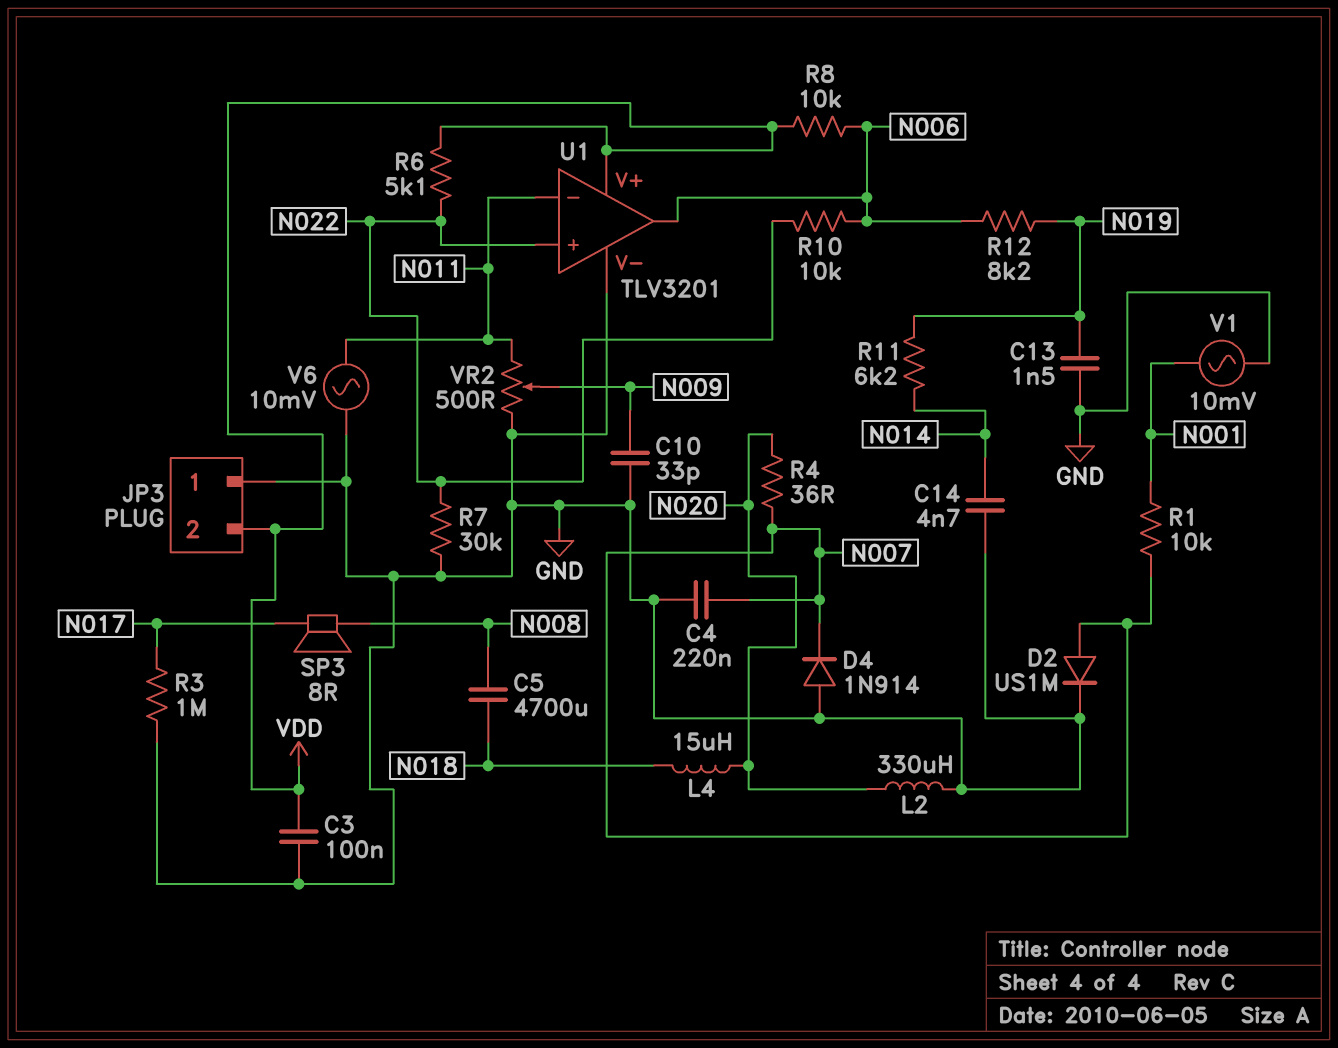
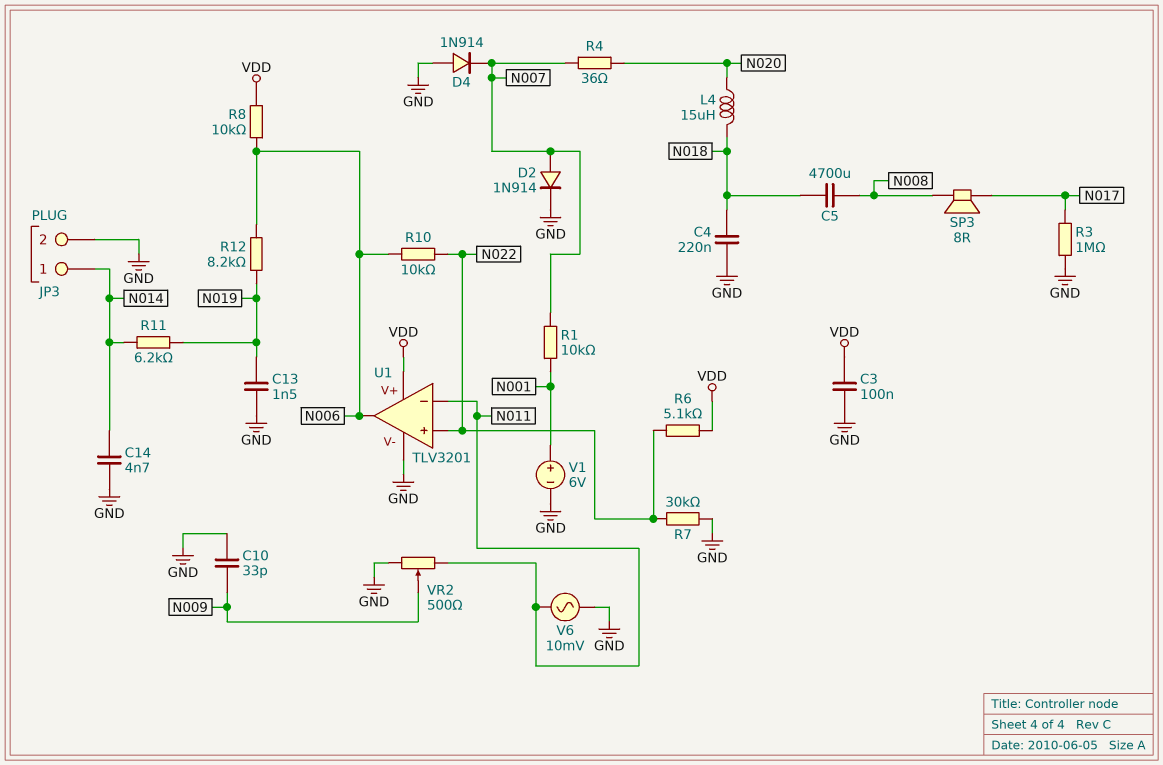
C4: 220nF (GND, N007) -> 220nF (GND, N018)
D2: diode US1M (A N007, K GND) -> diode 1N914 (A N007, K GND)
JP3 pin 1: GND -> N014
JP3 pin 2: VDD -> GND
L2: 330uH (GND, N020) -> none
V1: AC 10mV (GND, N001) -> 6V (plus N001, minus GND)

